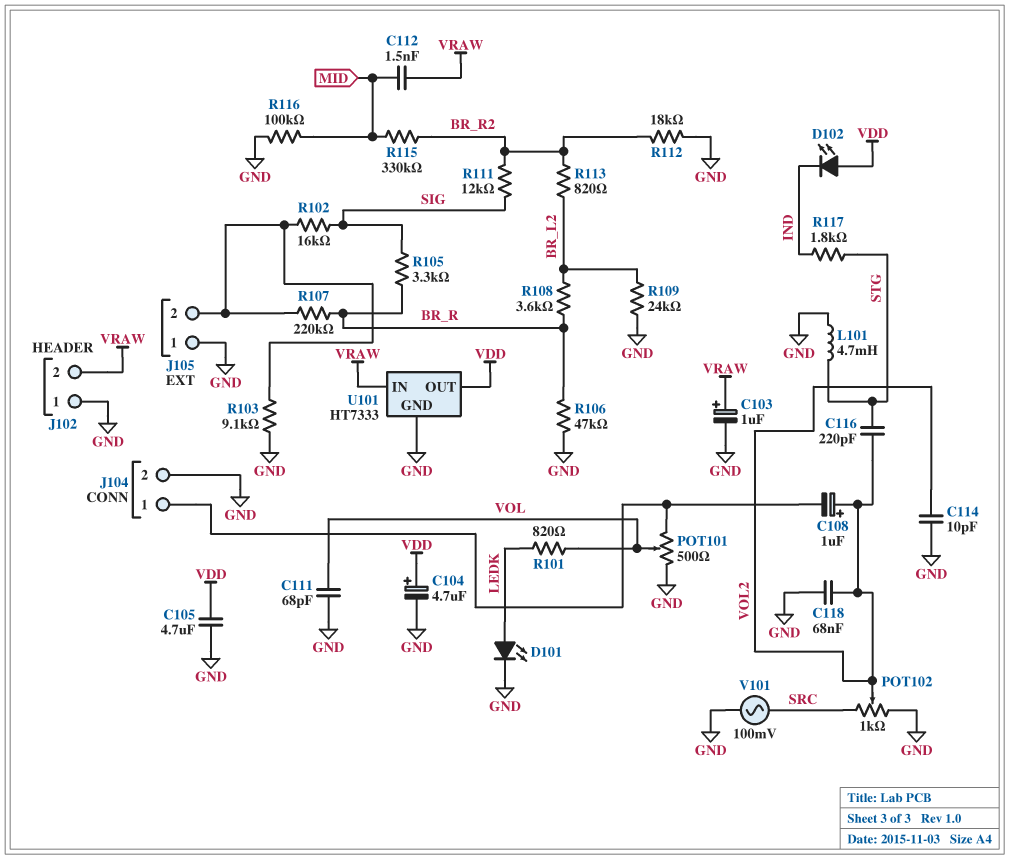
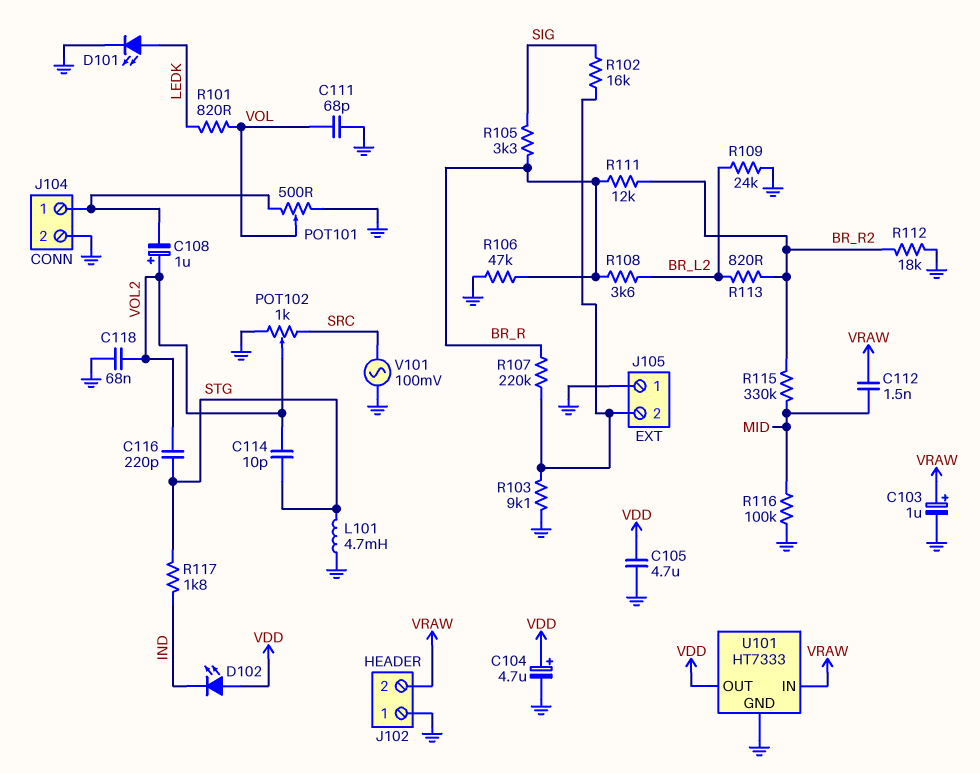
C114: 10pF (GND, VOL2) -> 10pF (STG, VOL2)
R111: 12k (BR_R2, SIG) -> 12k (BR_R, BR_R2)

